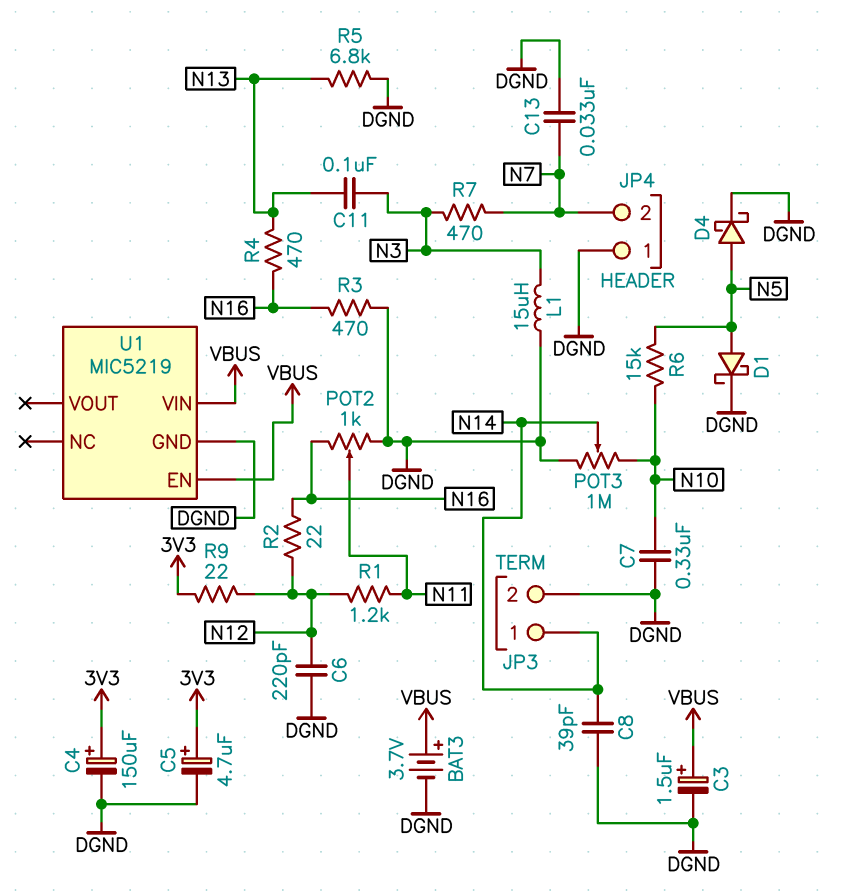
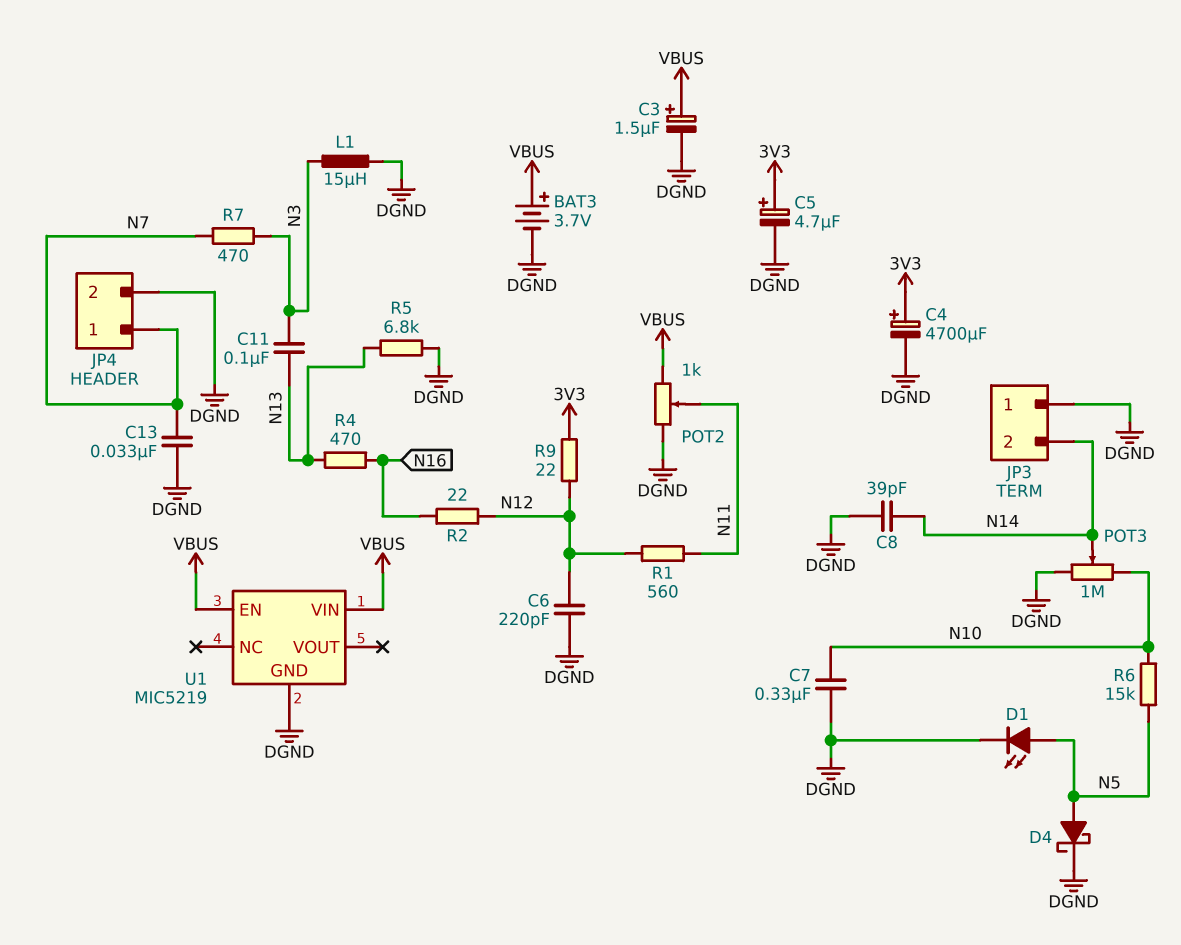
C4: 150uF (plus 3V3, minus DGND) -> 4700uF (plus 3V3, minus DGND)
D1: schottky (A N5, K DGND) -> LED (A N5, K DGND)
JP3 pin 1: N14 -> DGND
JP3 pin 2: DGND -> N14
JP4 pin 1: DGND -> N7
JP4 pin 2: N7 -> DGND
POT2: 1k (DGND, N16, wiper N11) -> 1k (DGND, VBUS, wiper N11)
R1: 1.2k (N11, N12) -> 560 (N11, N12)
R3: 470 (DGND, N16) -> none

